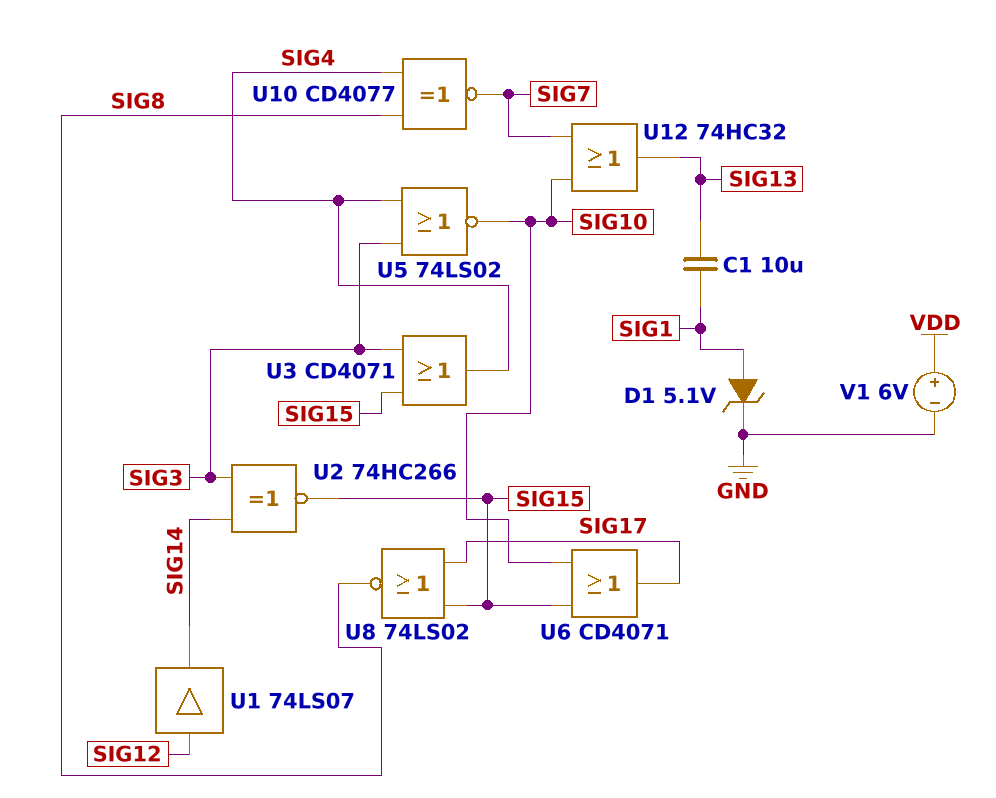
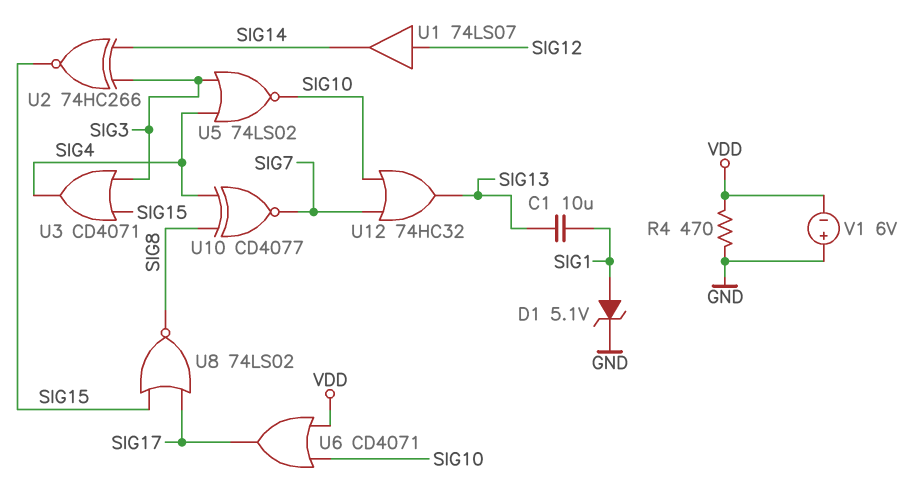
R4: none -> 470 (GND, VDD)
U6: OR CD4071 (in SIG10, in SIG15, out SIG17) -> OR CD4071 (in SIG10, in VDD, out SIG17)
V1: 6V (plus VDD, minus GND) -> 6V (plus GND, minus VDD)

